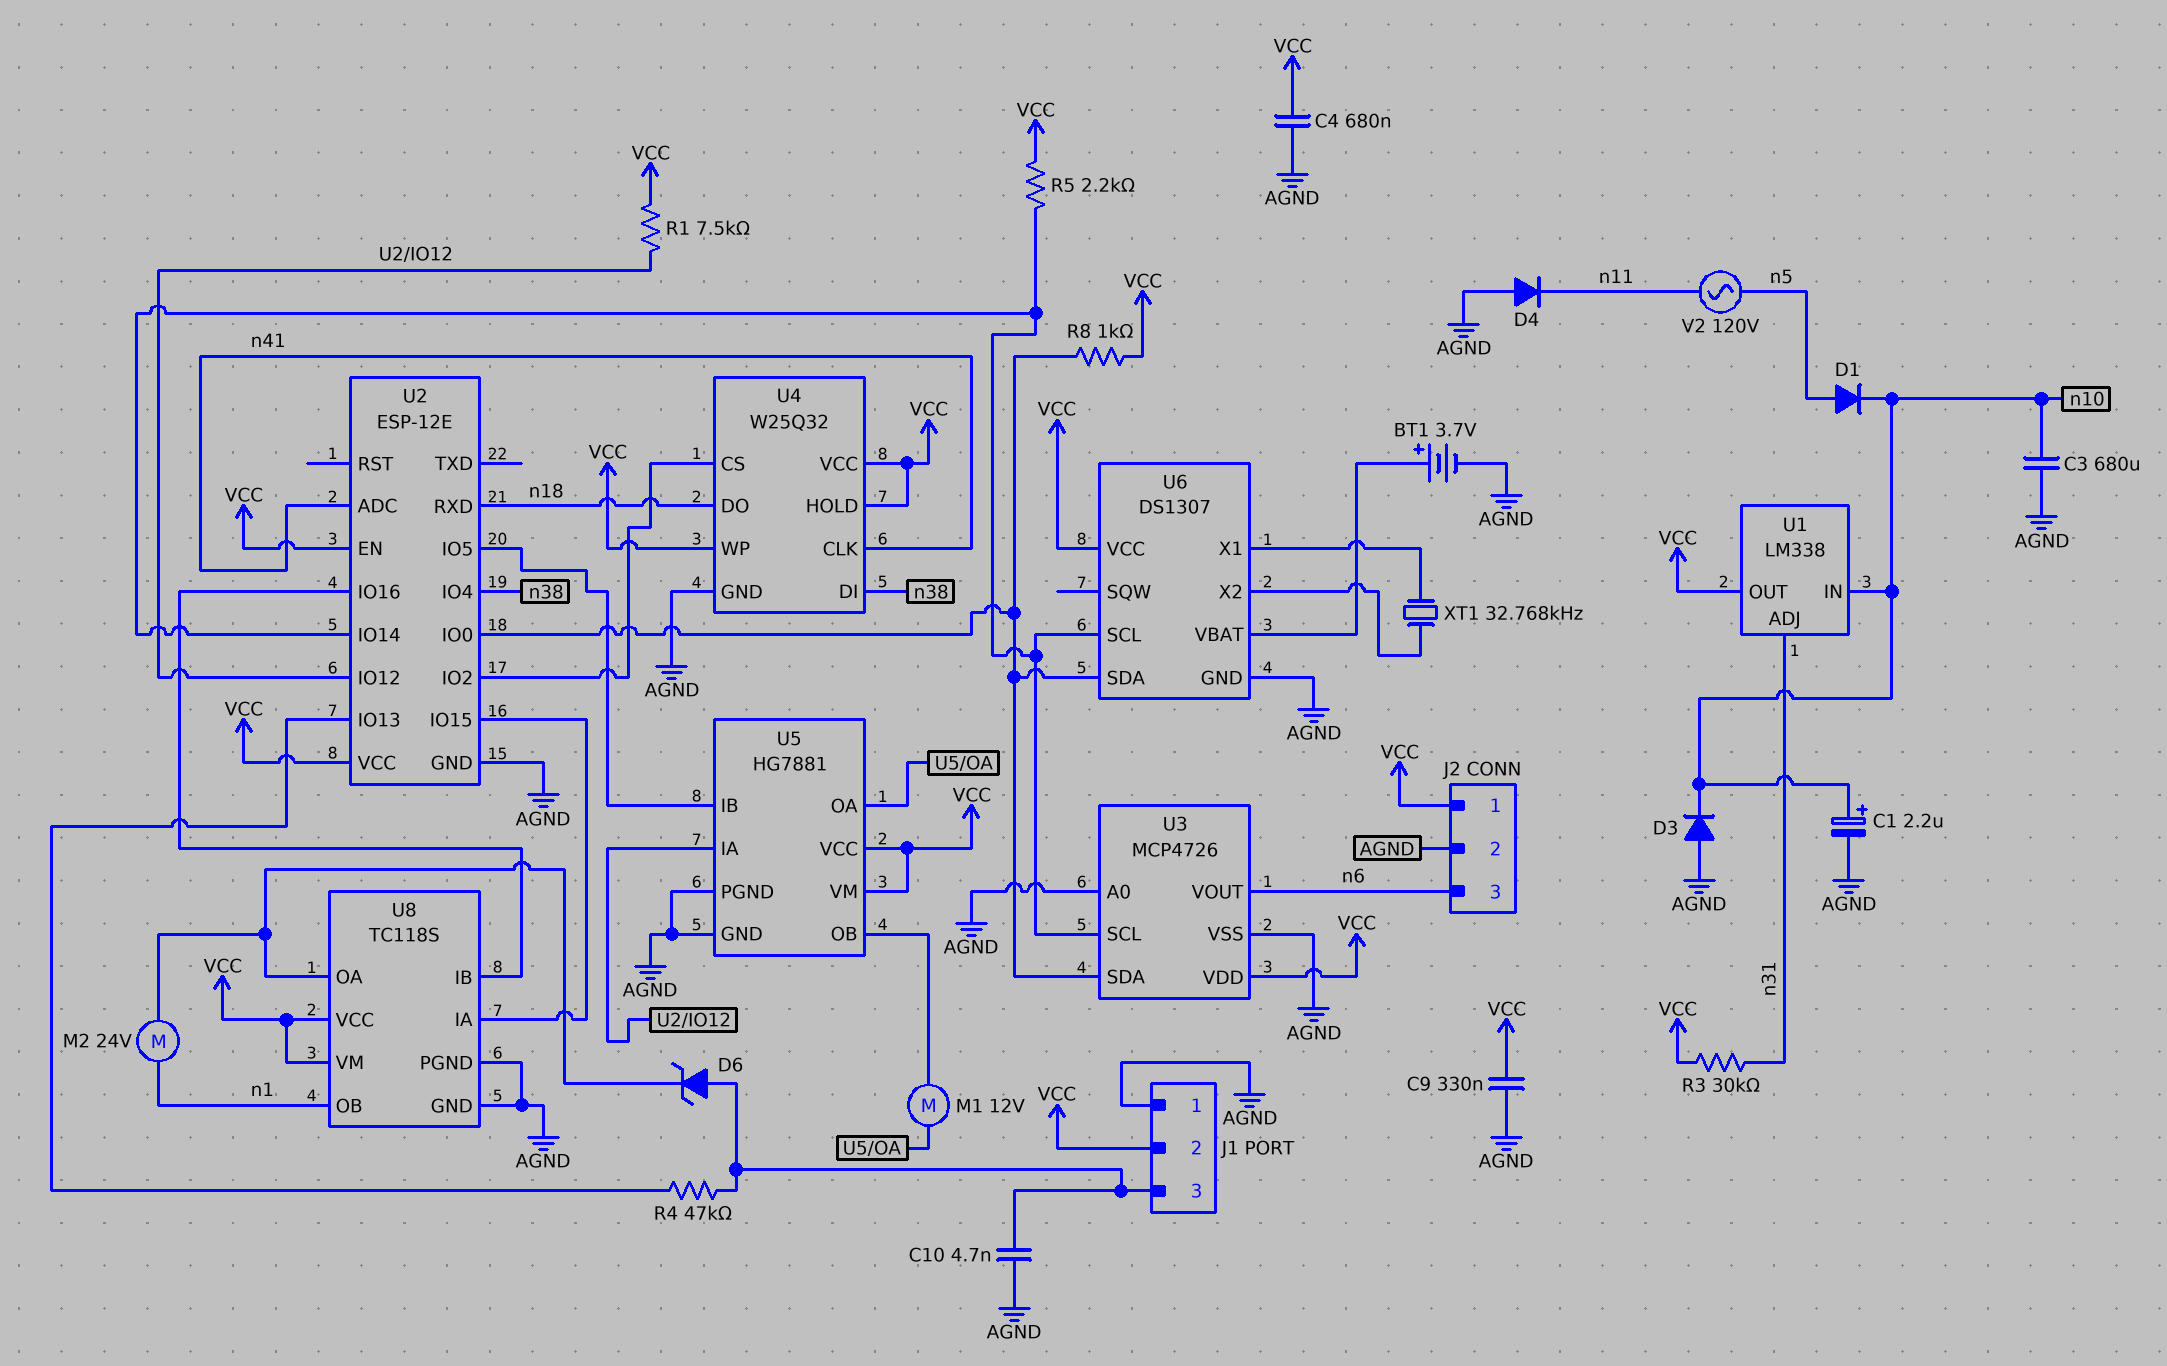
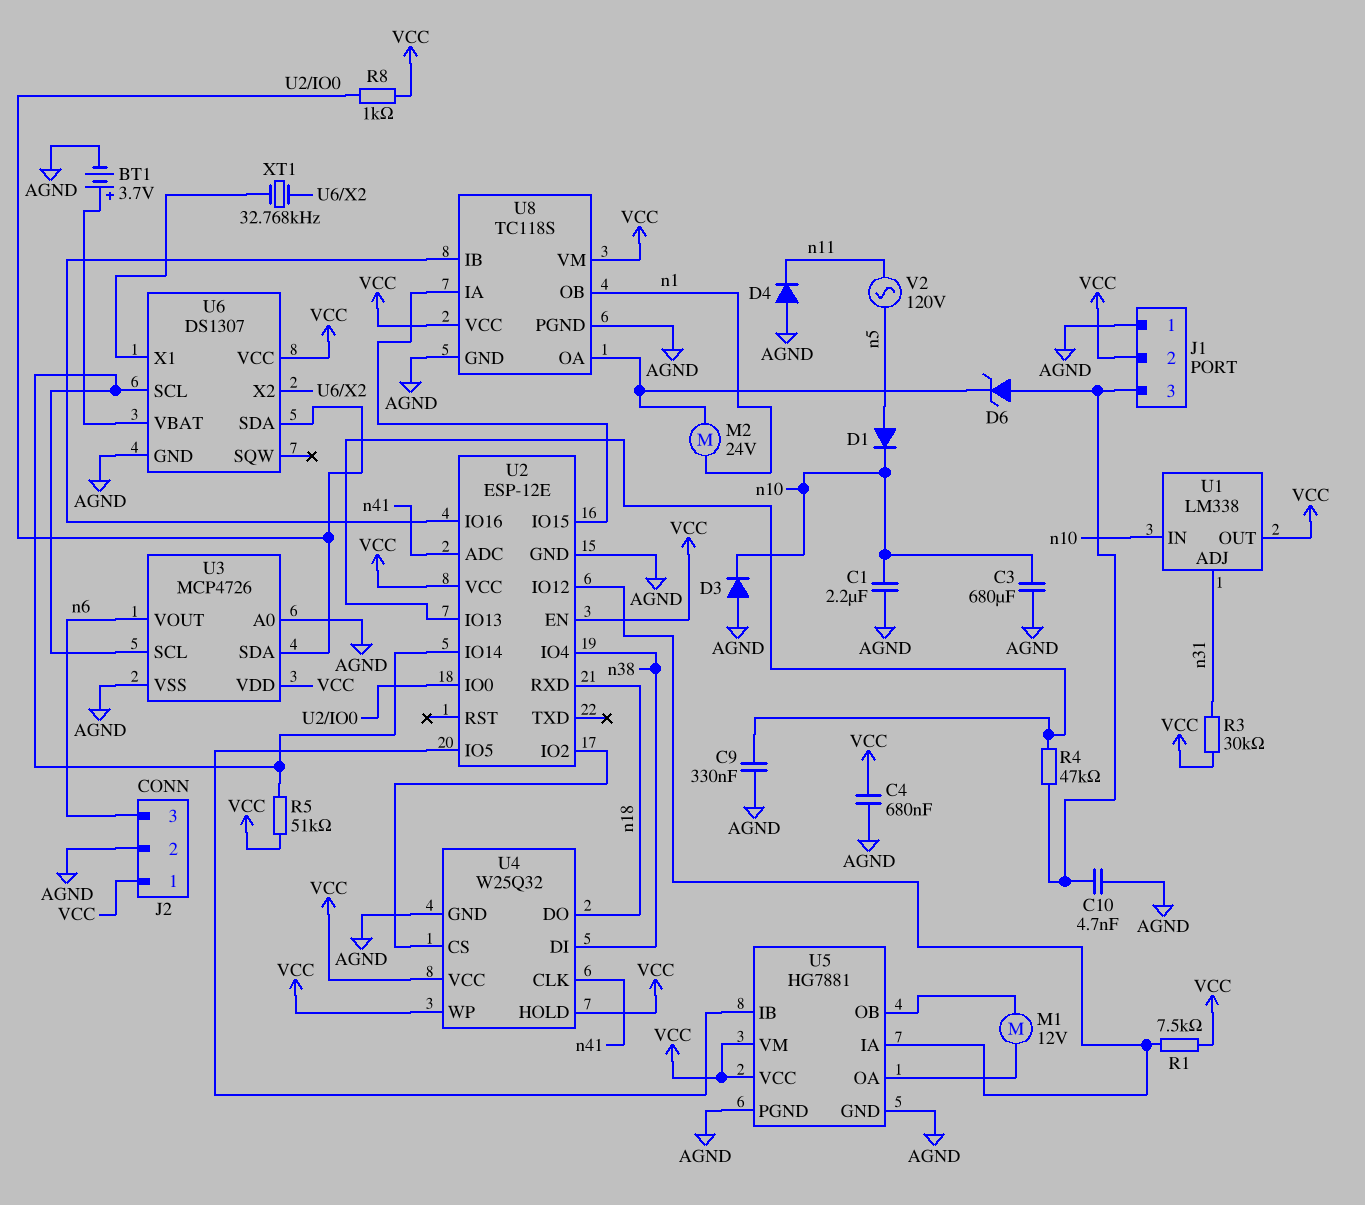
C1: 2.2uF (plus n10, minus AGND) -> 2.2uF (AGND, n10)
C9: 330nF (AGND, VCC) -> 330nF (AGND, U2/IO13)
R5: 2.2k (U2/IO14, VCC) -> 51k (U2/IO14, VCC)

